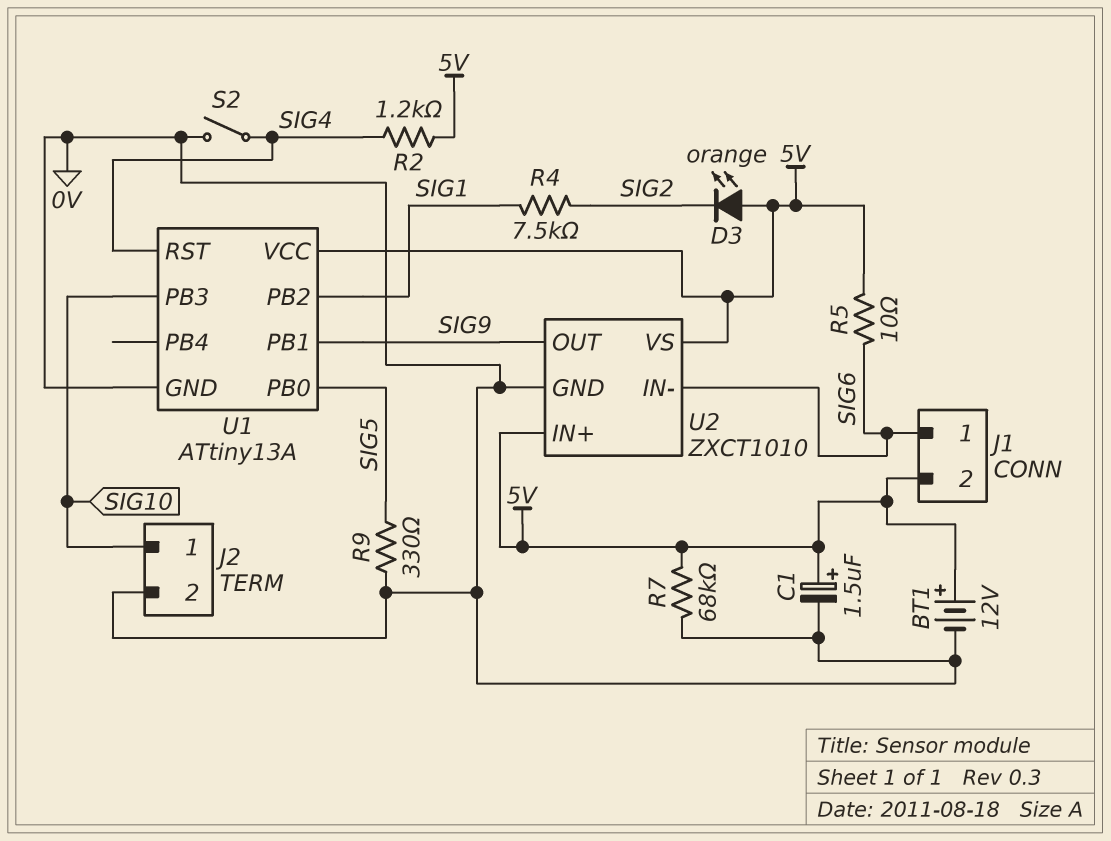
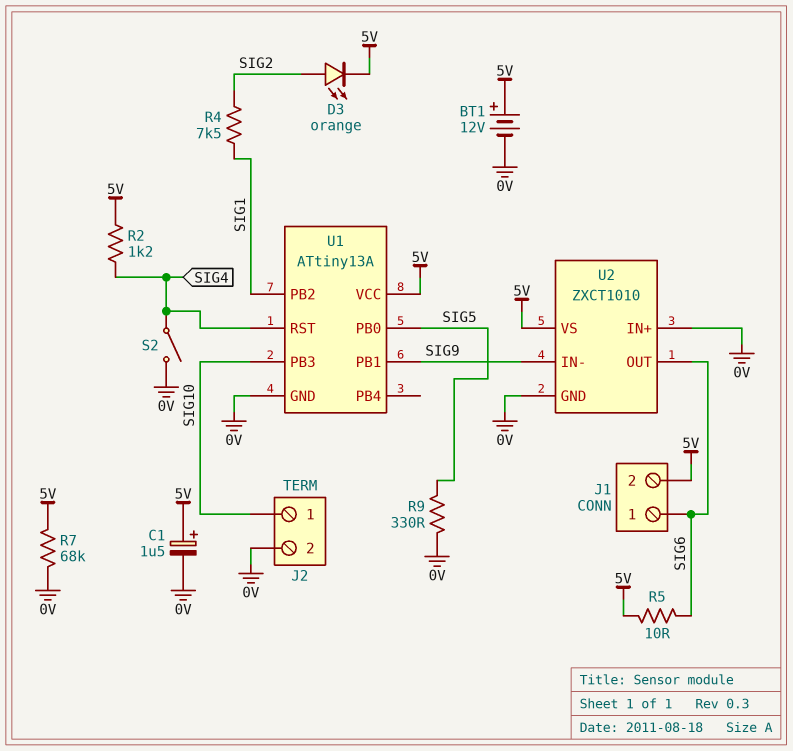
D3: LED orange (A 5V, K SIG2) -> LED orange (A SIG2, K 5V)
U2 pin IN+: 5V -> 0V
U2 pin IN-: SIG6 -> SIG9
U2 pin OUT: SIG9 -> SIG6

